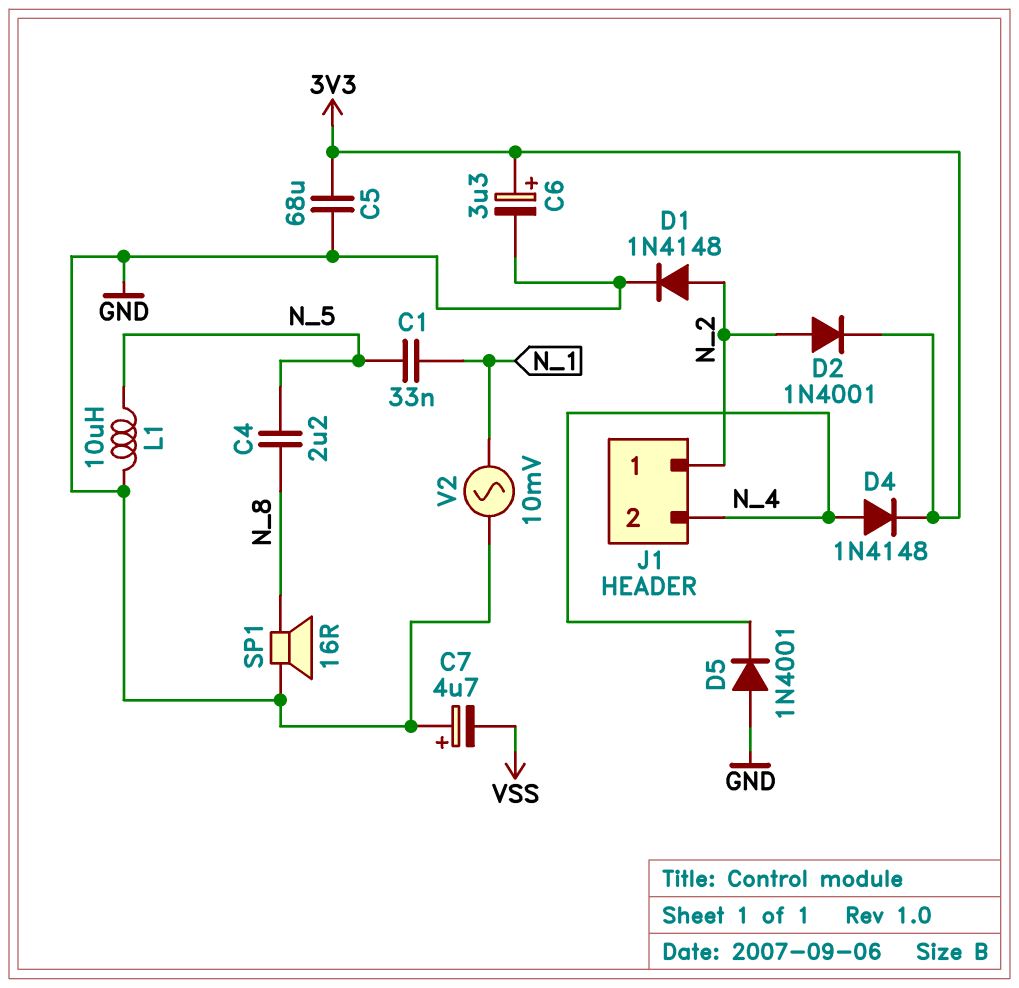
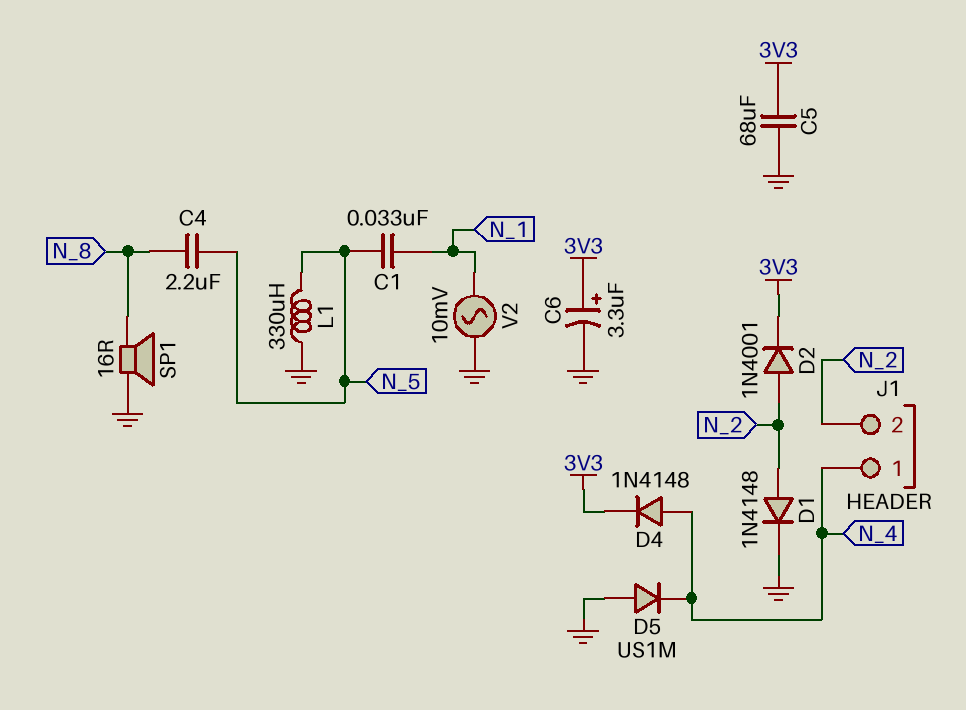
C7: 4.7uF (plus GND, minus VSS) -> none
D5: diode 1N4001 (A GND, K N_4) -> diode US1M (A GND, K N_4)
J1 pin 1: N_2 -> N_4
J1 pin 2: N_4 -> N_2
L1: 10uH (GND, N_5) -> 330uH (GND, N_5)

